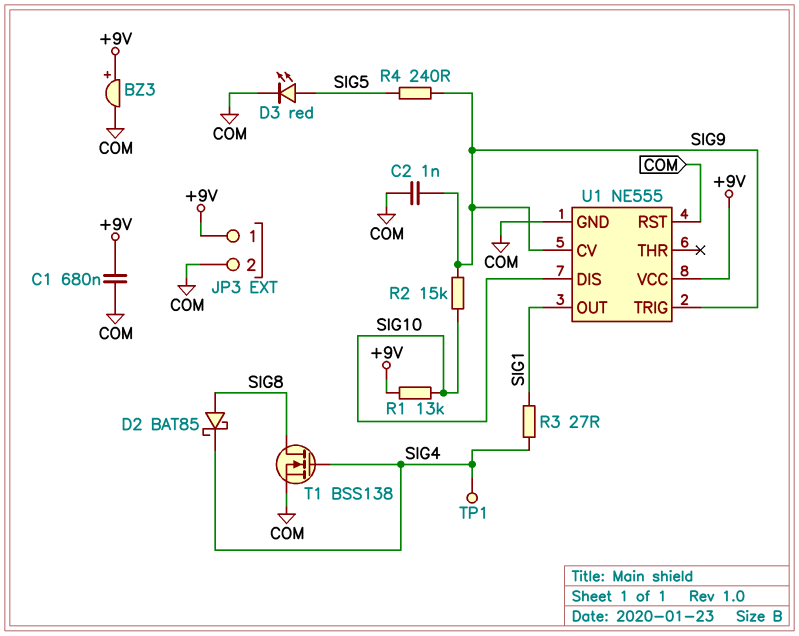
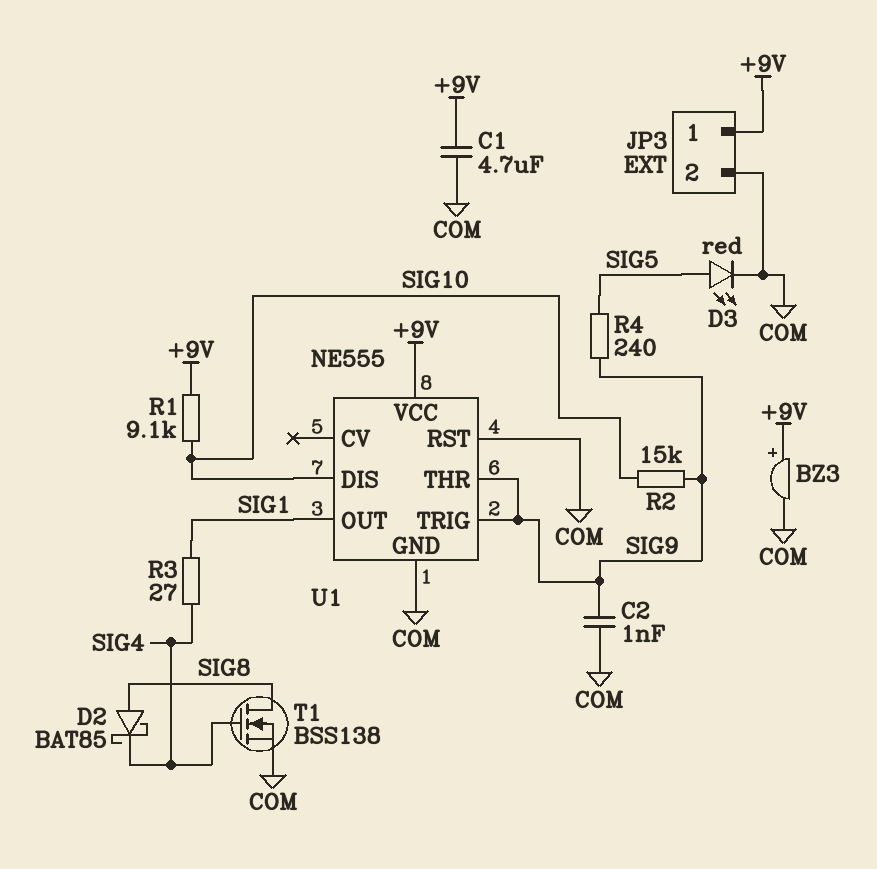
C1: 680nF (+9V, COM) -> 4.7uF (+9V, COM)
R1: 13k (+9V, SIG10) -> 9.1k (+9V, SIG10)
TP1: test point (SIG4) -> none
U1 pin CV: SIG9 -> none
U1 pin THR: none -> SIG9

